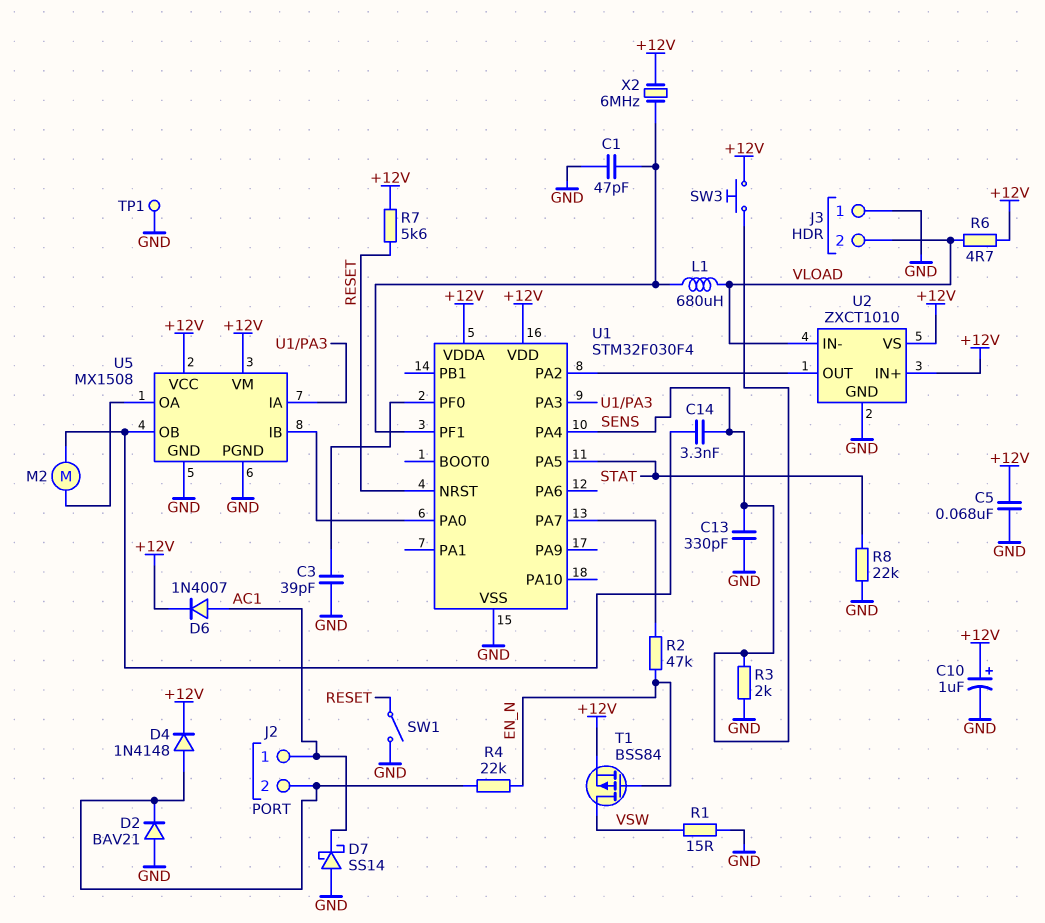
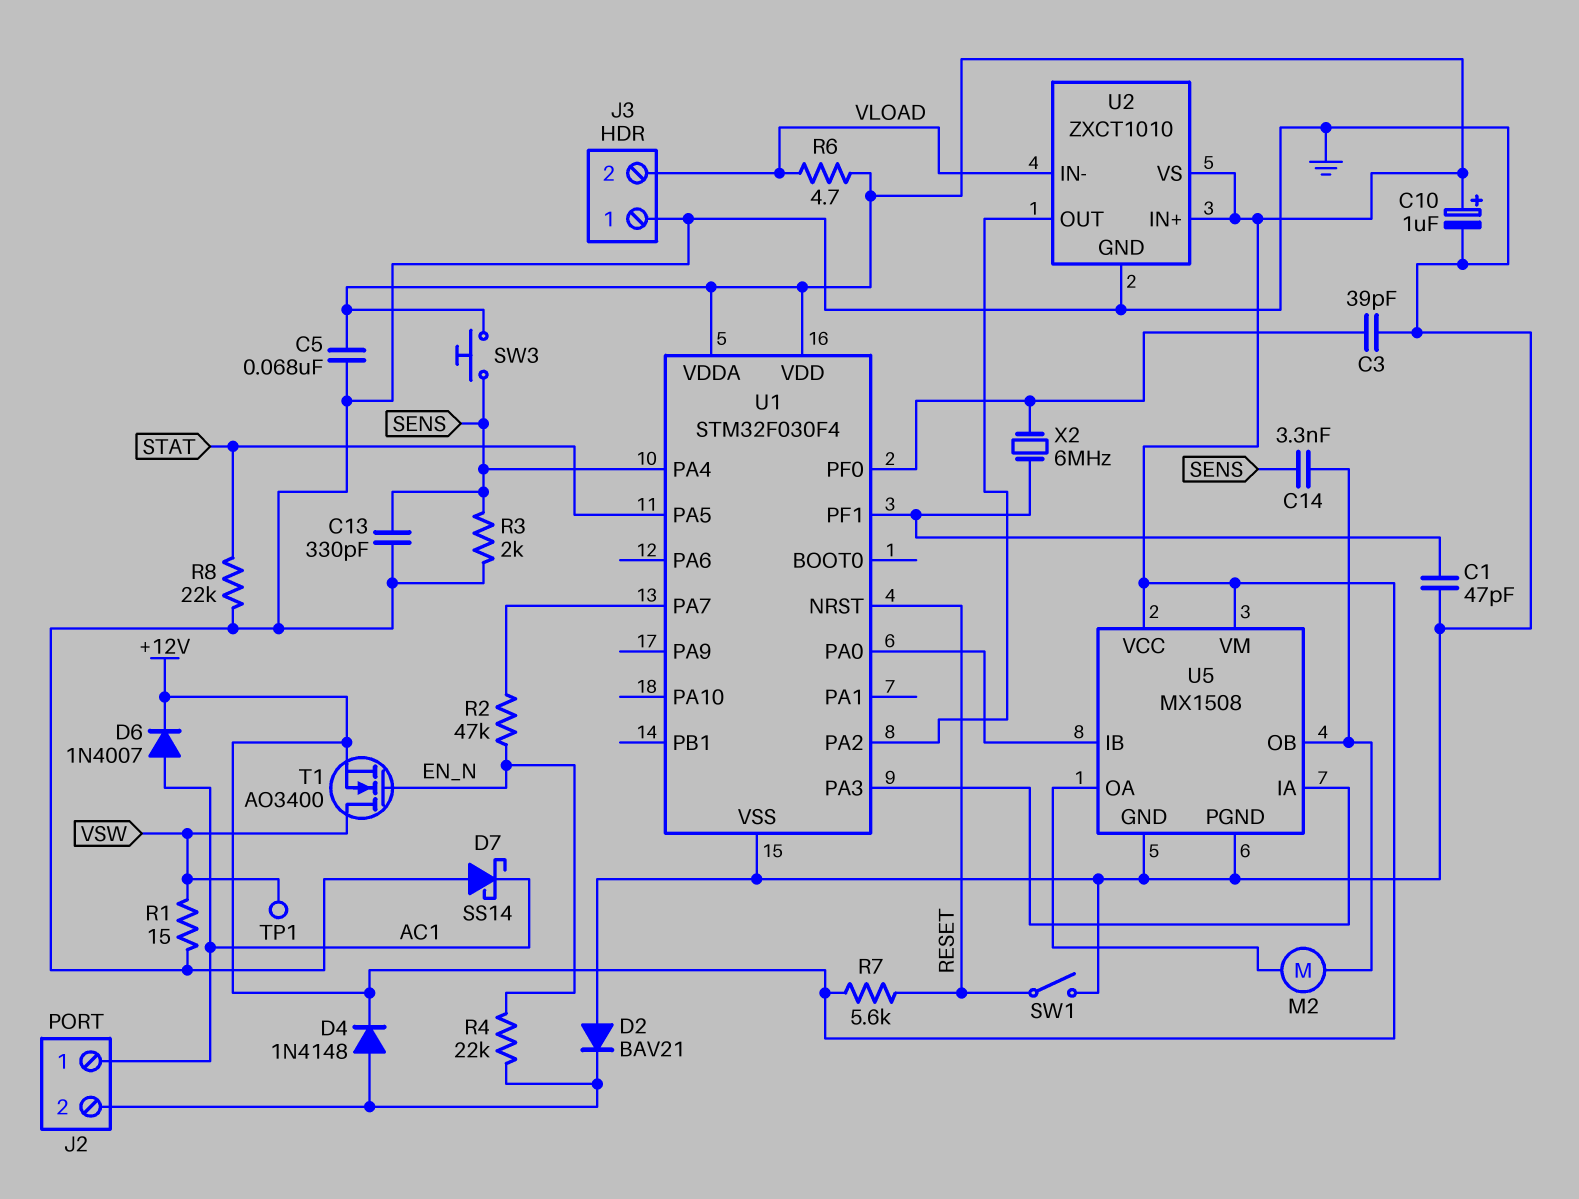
L1: 680uH (U1/PF1, VLOAD) -> none
T1: PMOS BSS84 (G EN_N, D VSW, S +12V) -> NMOS AO3400 (G EN_N, D VSW, S +12V)
TP1: test point (GND) -> test point (VSW)
X2: 6MHz (+12V, U1/PF1) -> 6MHz (U1/PF0, U1/PF1)

